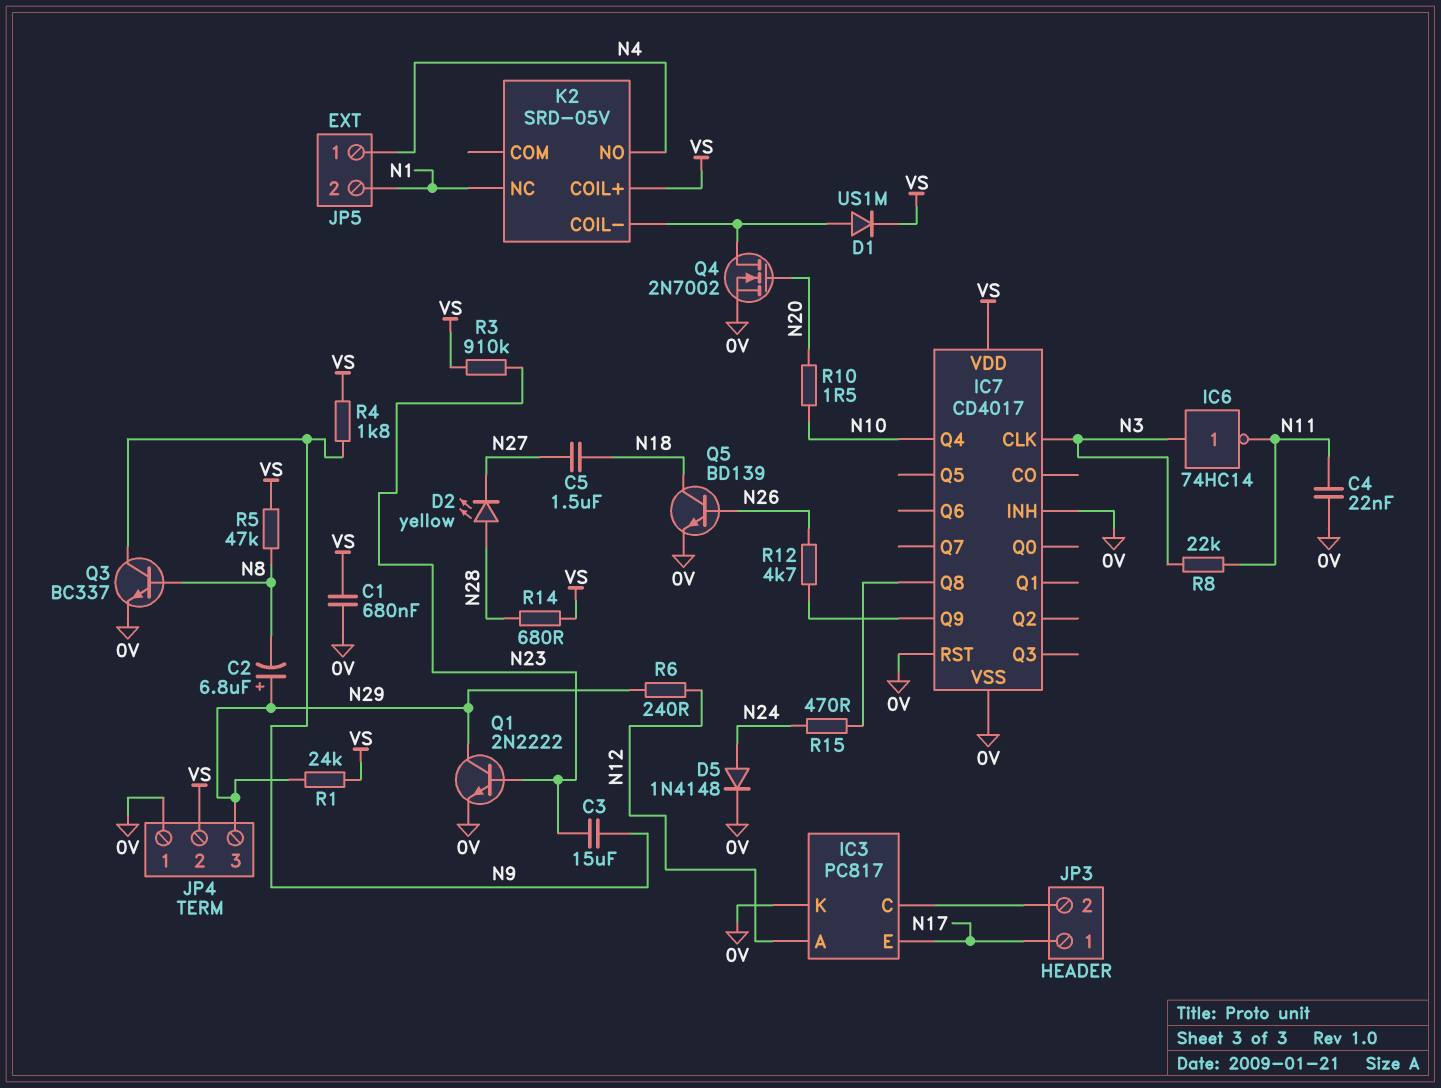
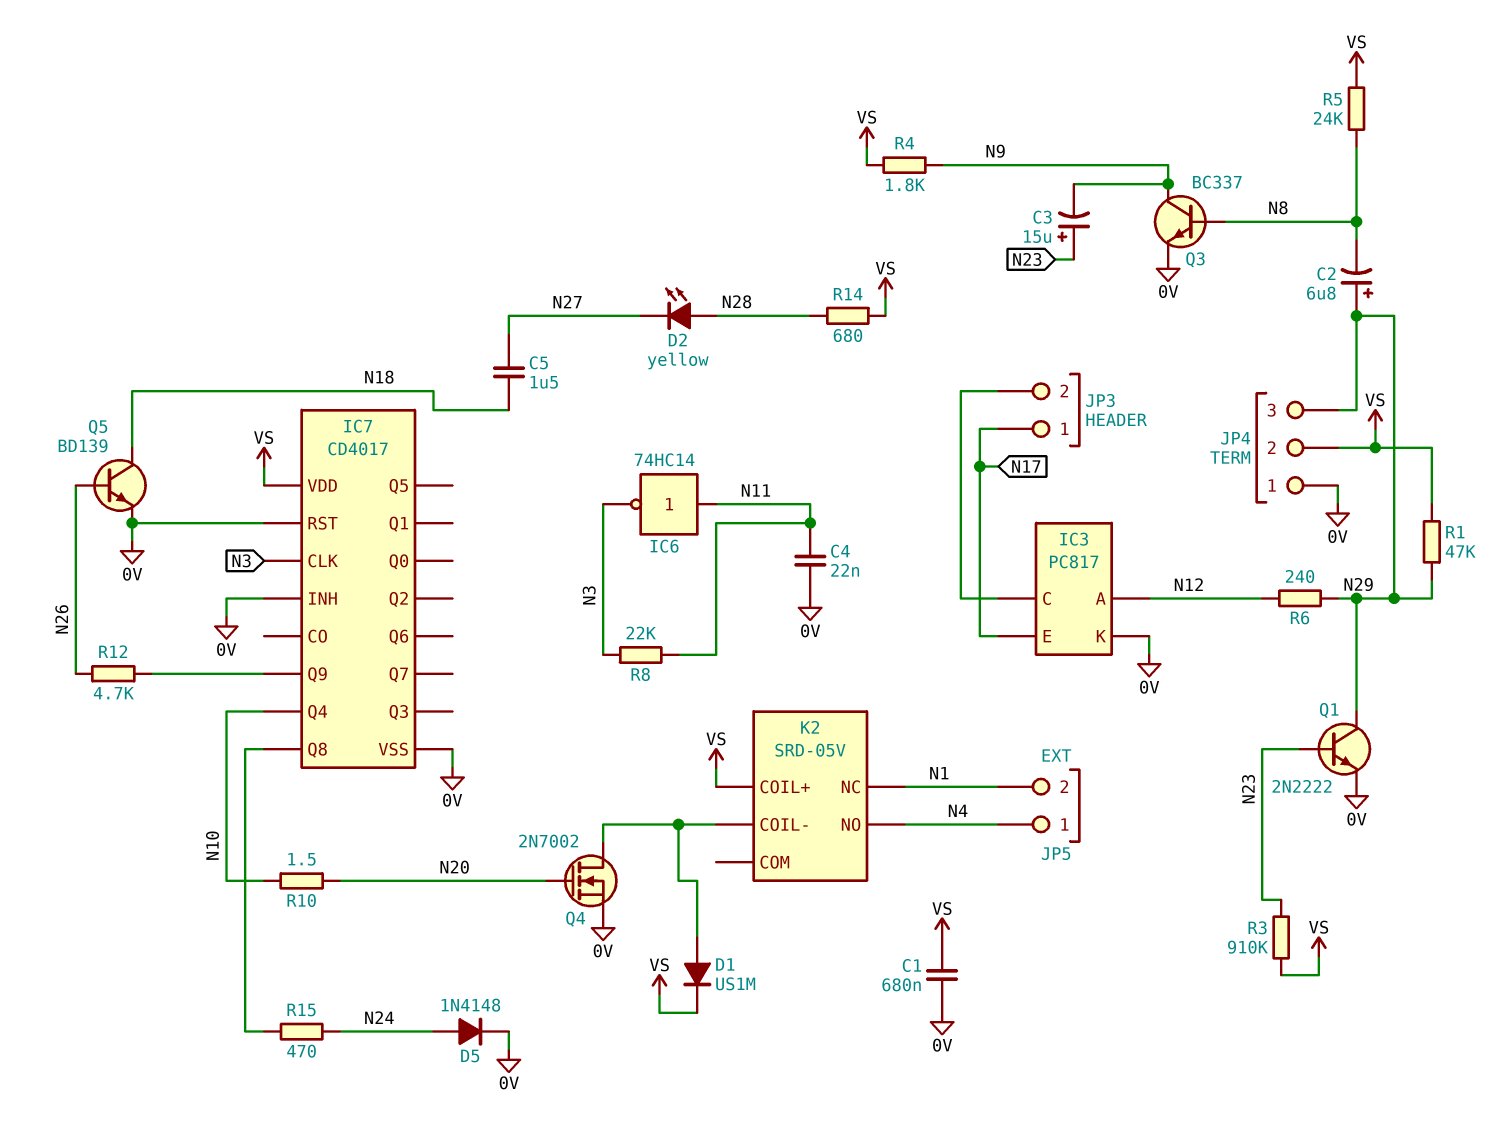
C3: 15uF (N9, N23) -> 15uF (plus N23, minus N9)
IC6: NOT 74HC14 (in N3, out N11) -> NOT 74HC14 (in N11, out N3)
R1: 24k (N29, VS) -> 47k (N29, VS)
R5: 47k (N8, VS) -> 24k (N8, VS)

